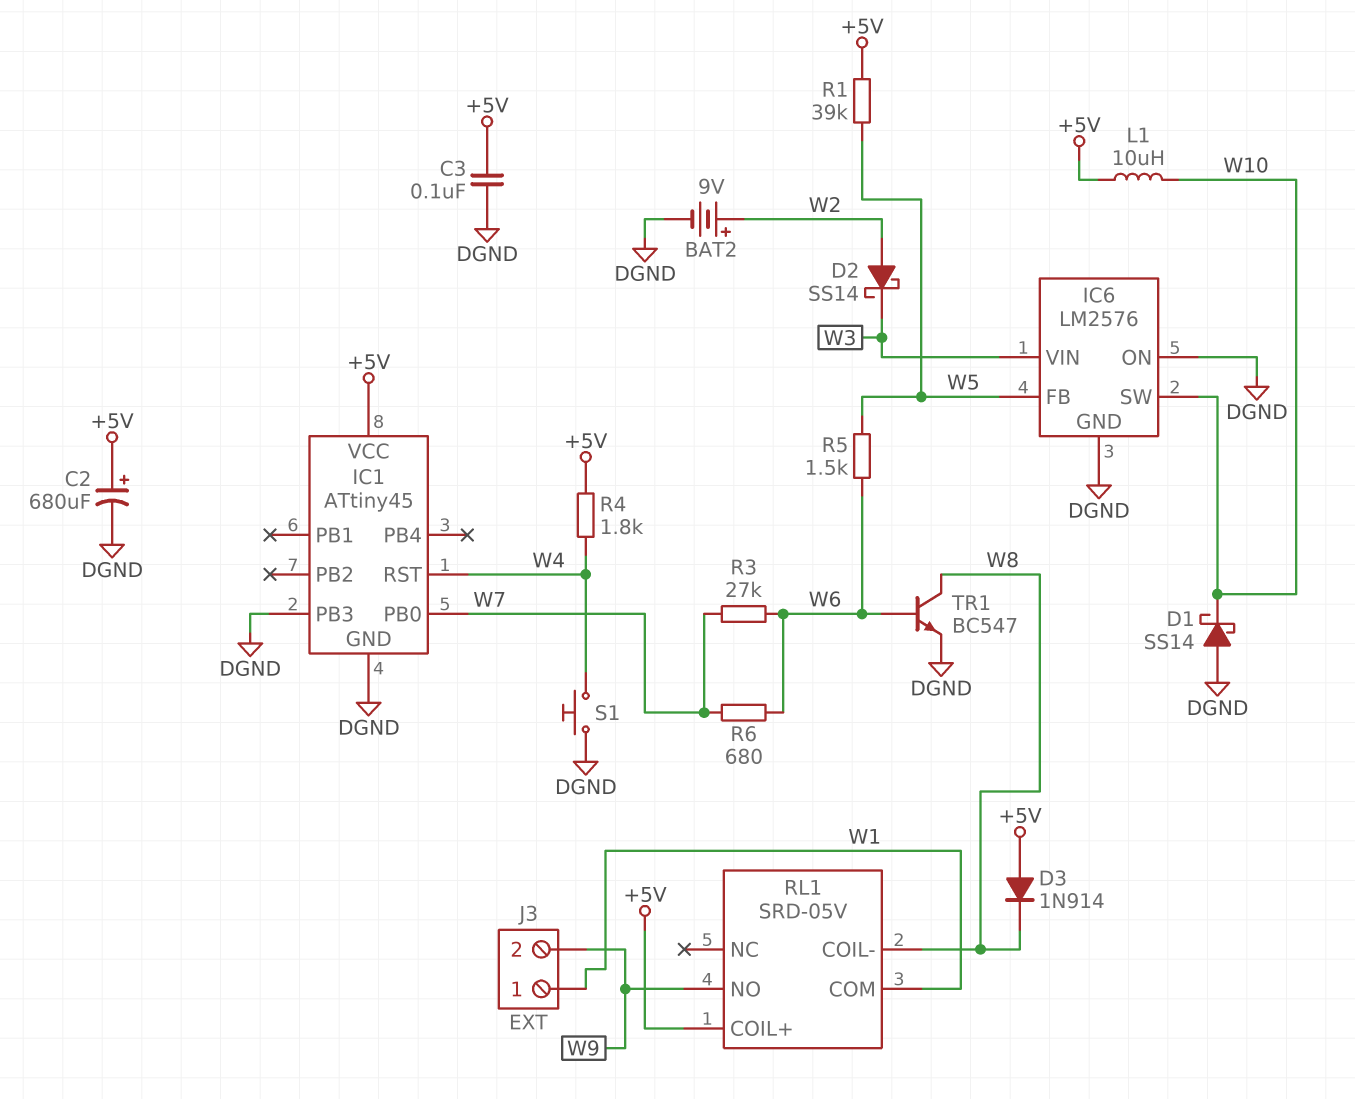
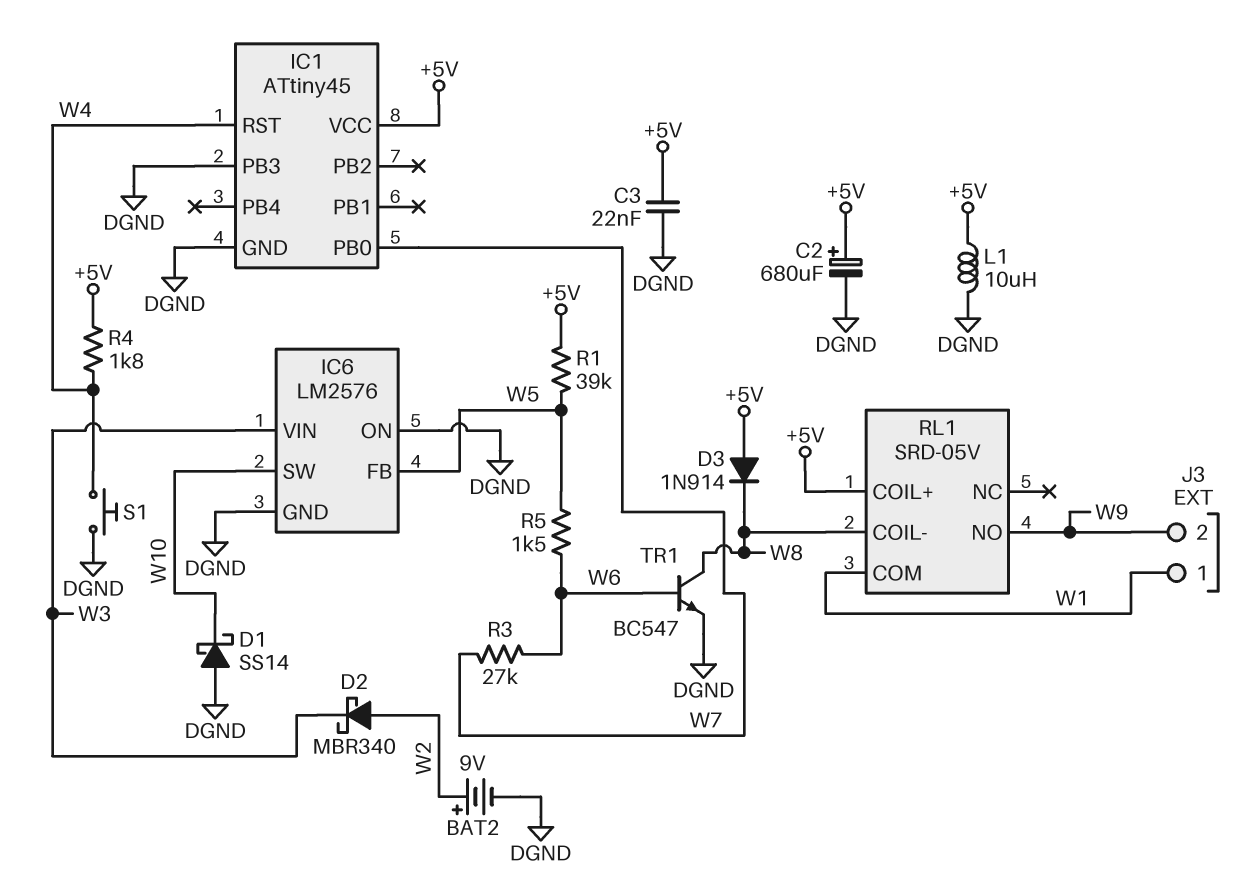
C3: 100nF (+5V, DGND) -> 22nF (+5V, DGND)
D2: schottky SS14 (A W2, K W3) -> schottky MBR340 (A W2, K W3)
L1: 10uH (+5V, W10) -> 10uH (+5V, DGND)
R6: 680 (W6, W7) -> none

